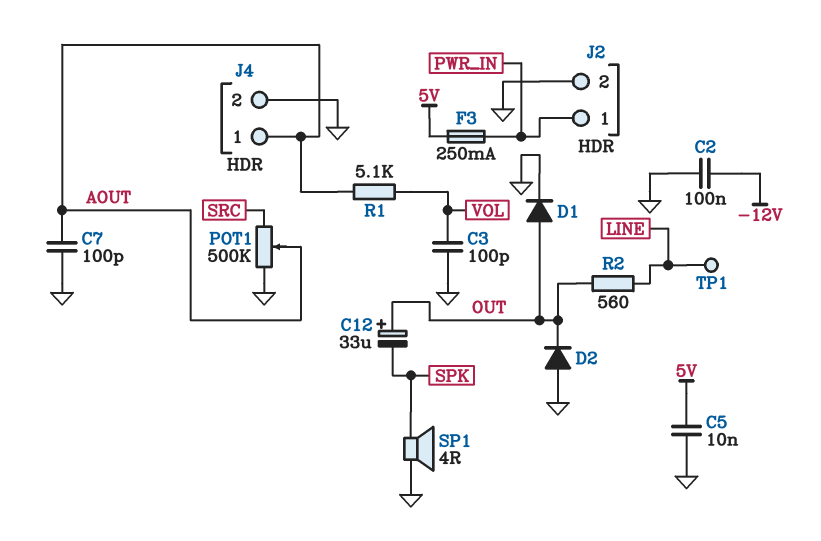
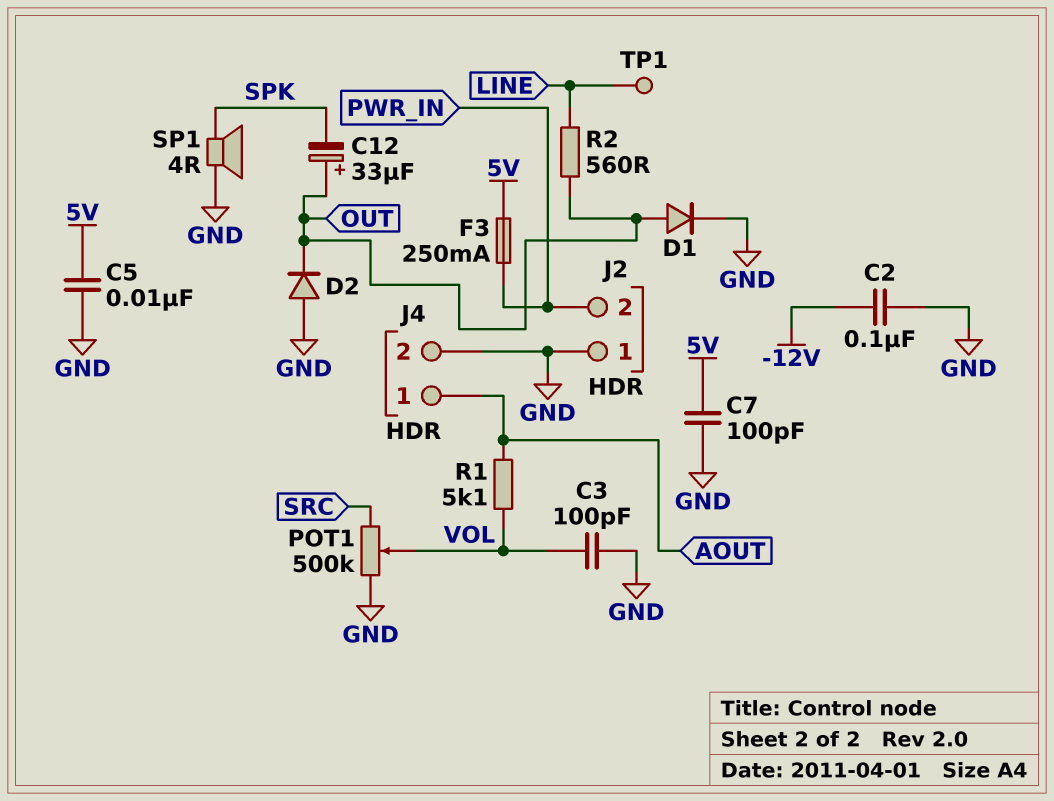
C7: 100pF (AOUT, GND) -> 100pF (5V, GND)
J2 pin 1: PWR_IN -> GND
J2 pin 2: GND -> PWR_IN
POT1: 500k (GND, SRC, wiper AOUT) -> 500k (GND, SRC, wiper VOL)

